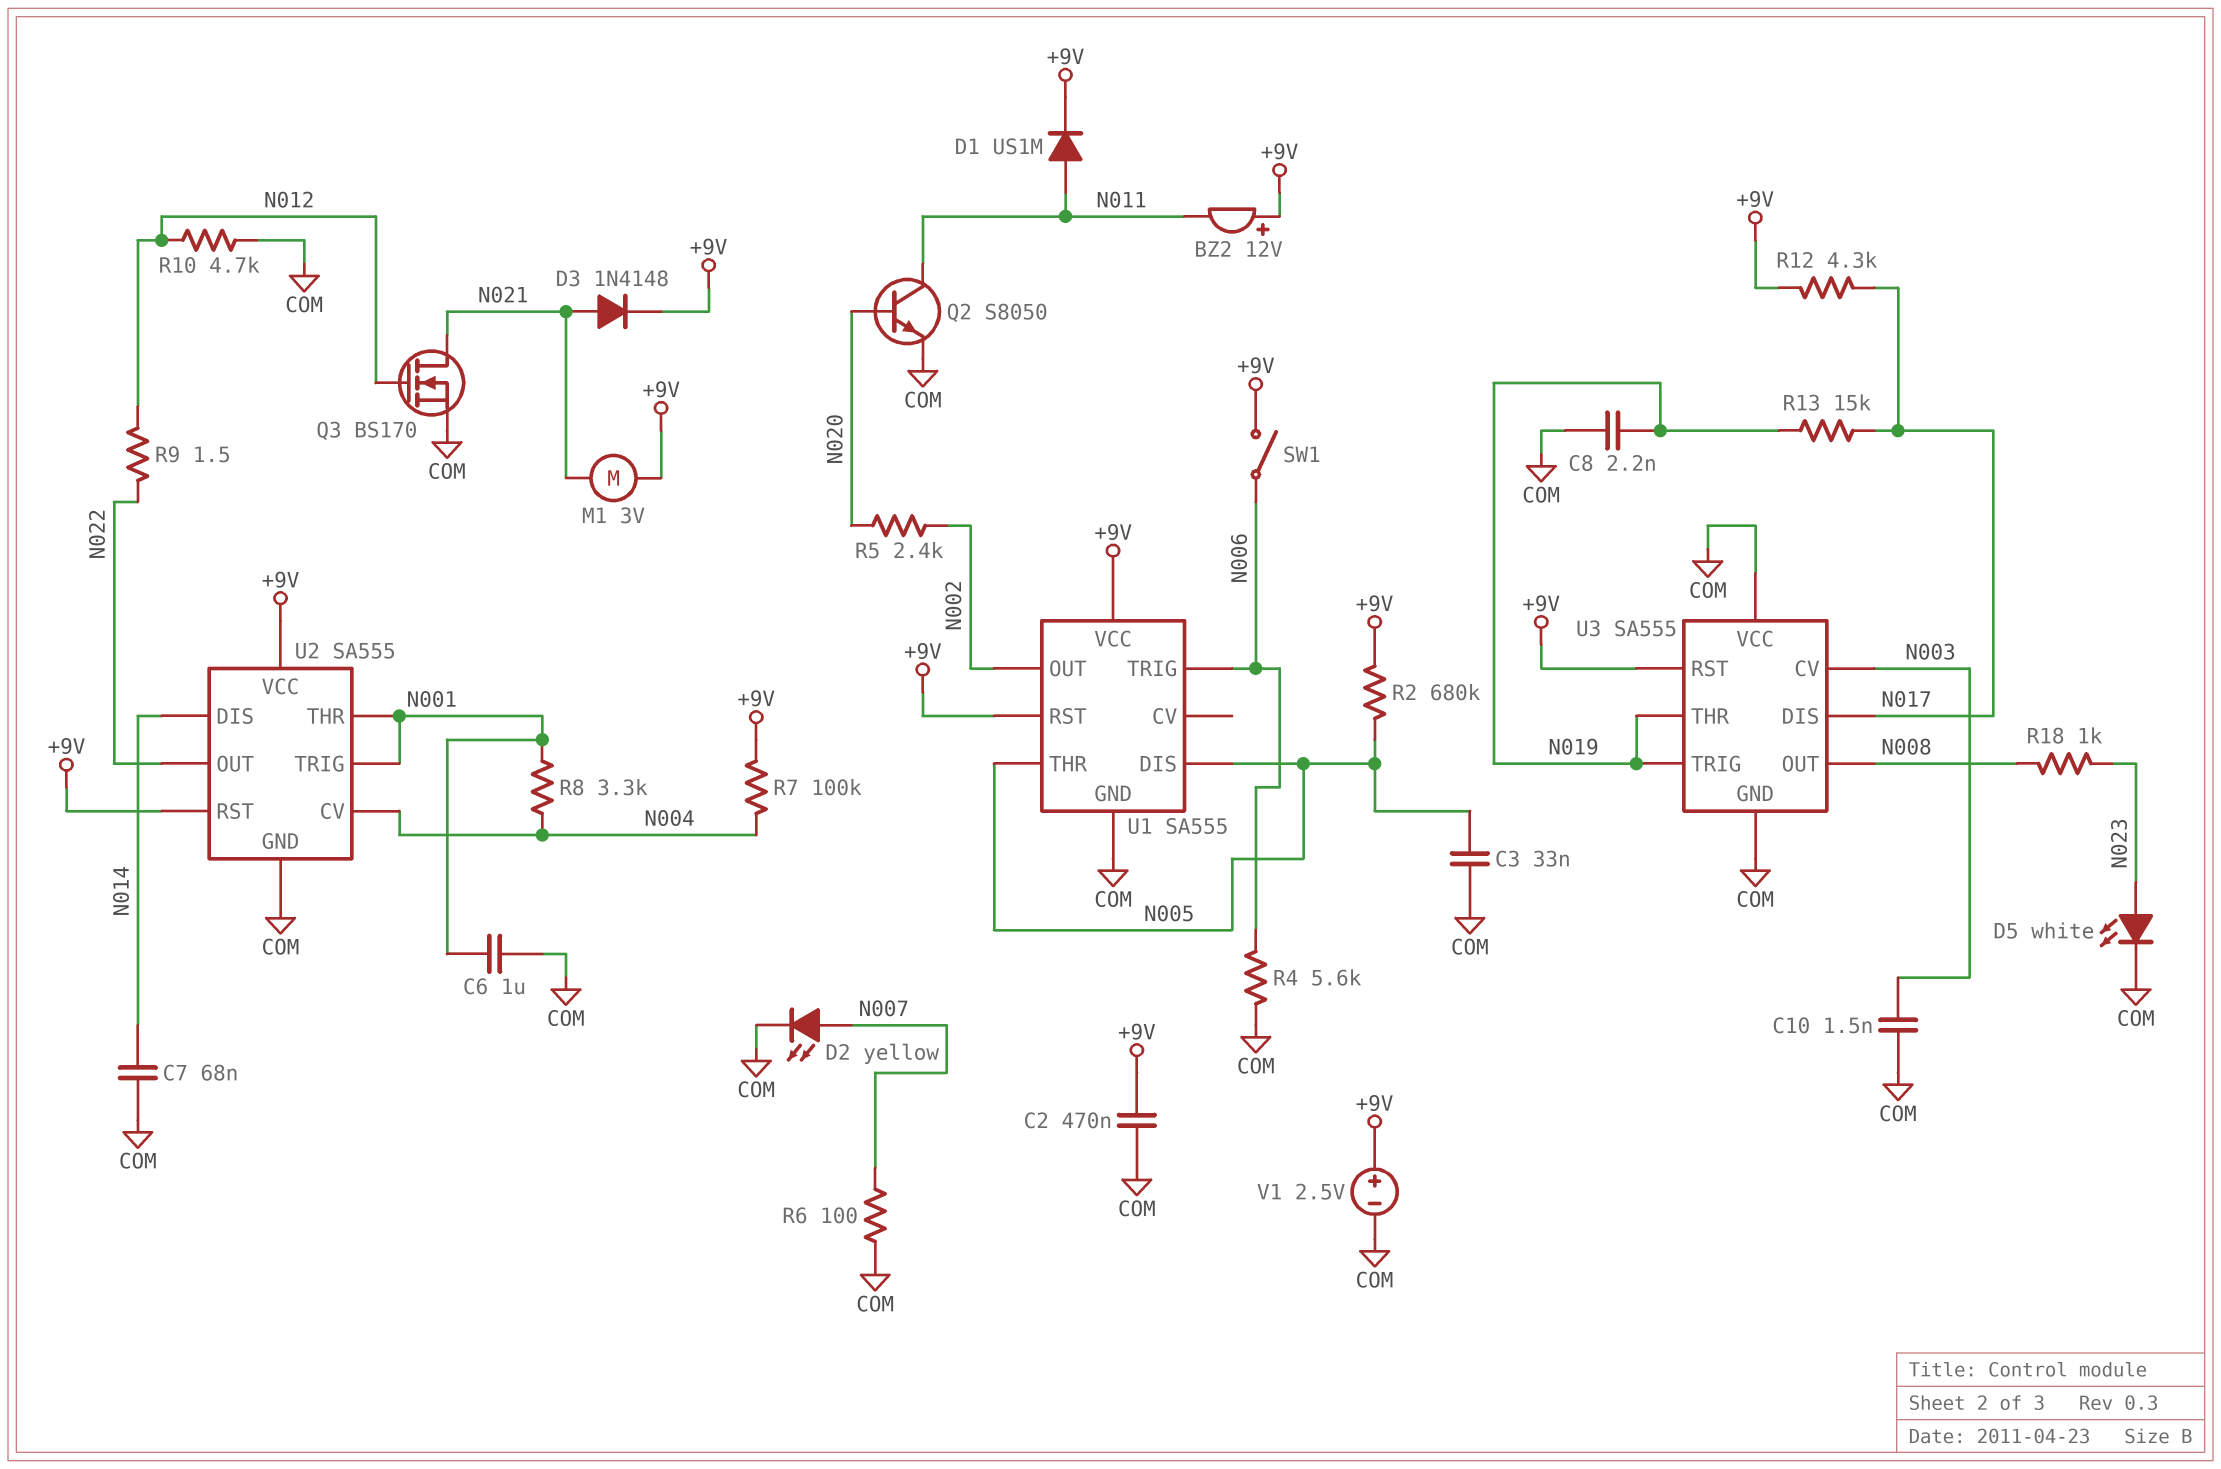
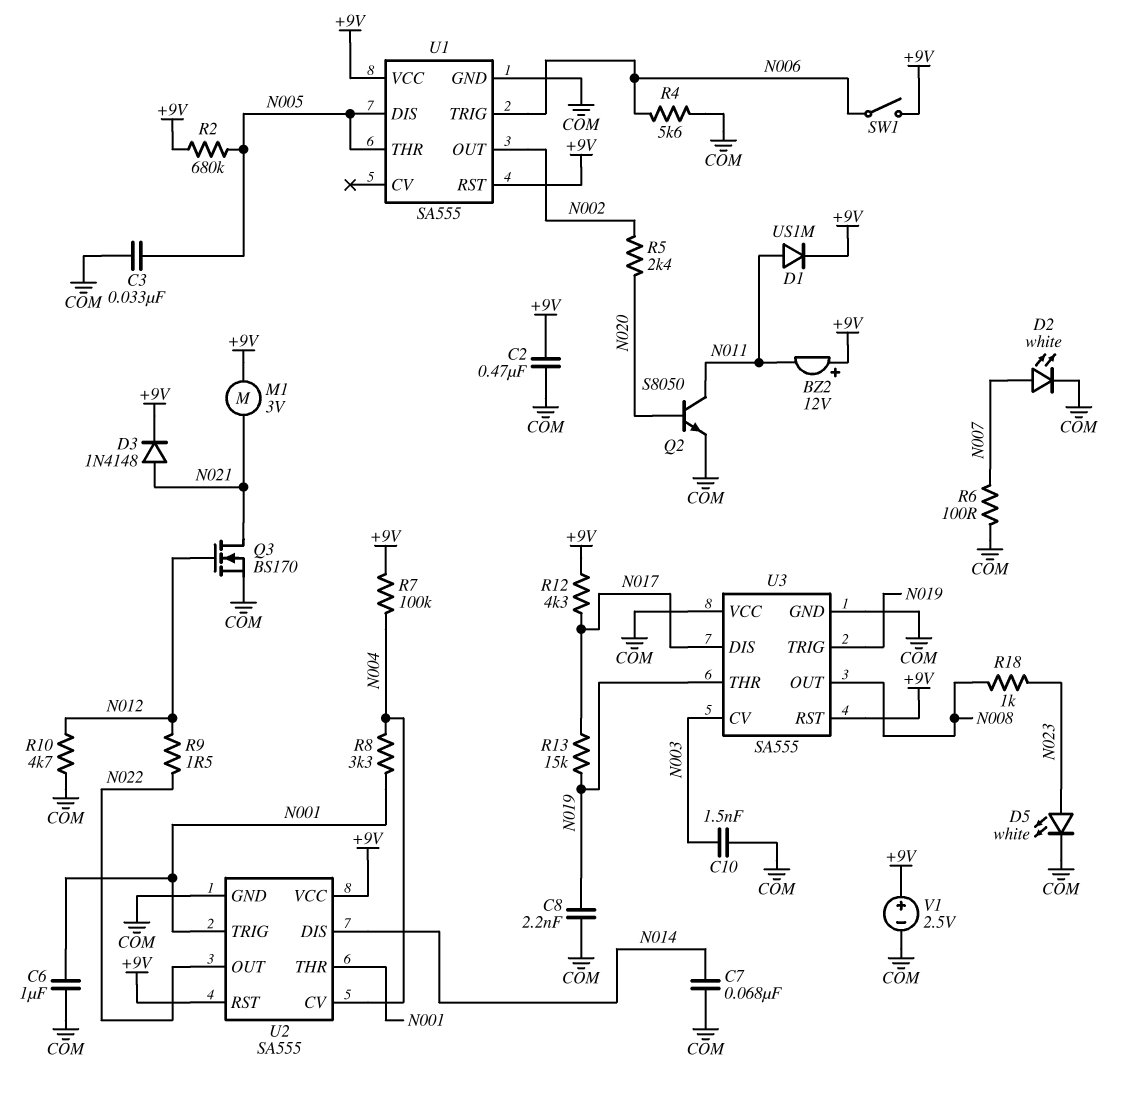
D2: LED yellow (A N007, K COM) -> LED white (A N007, K COM)

